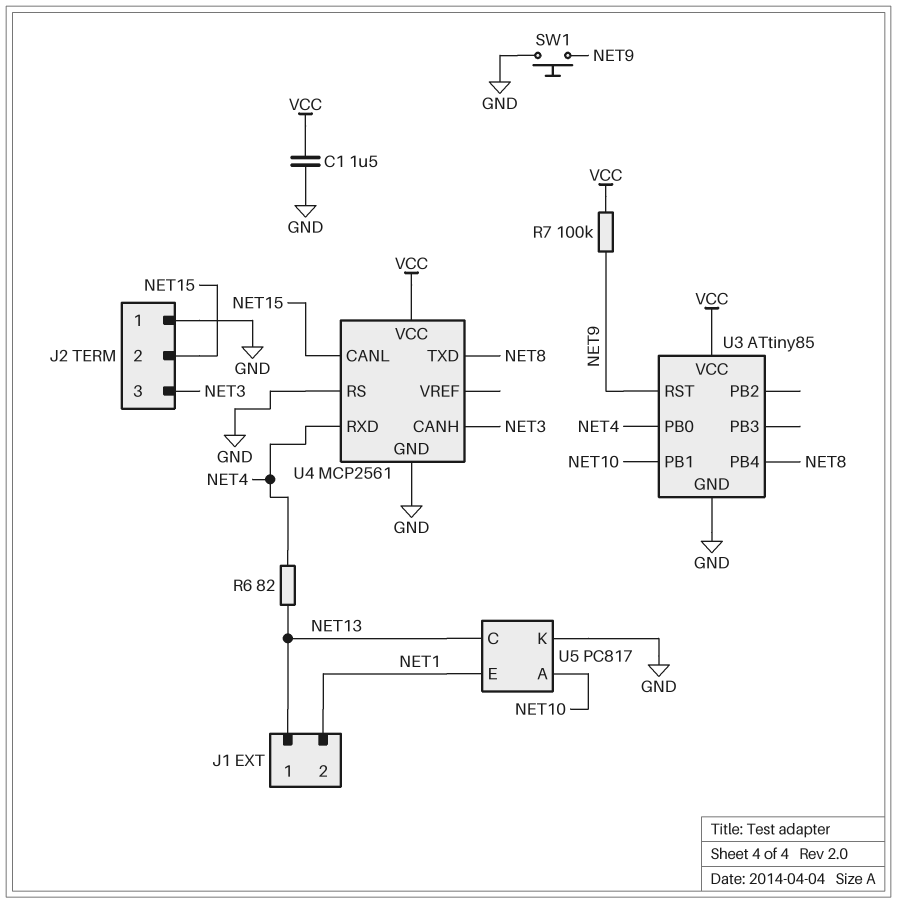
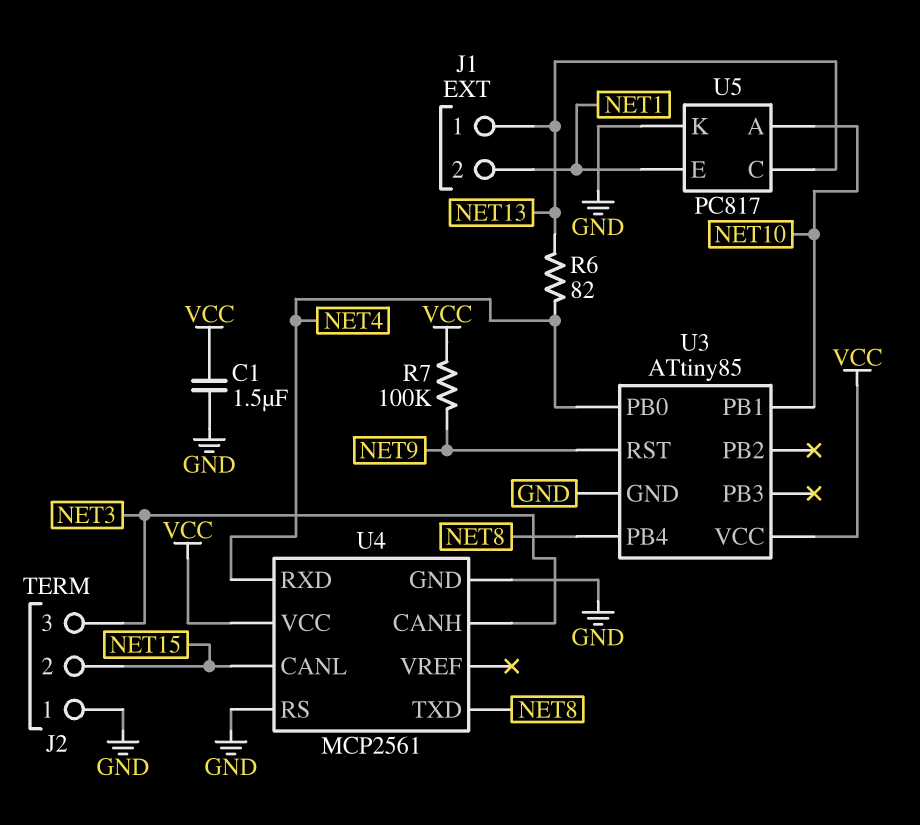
SW1: button (GND, NET9) -> none

